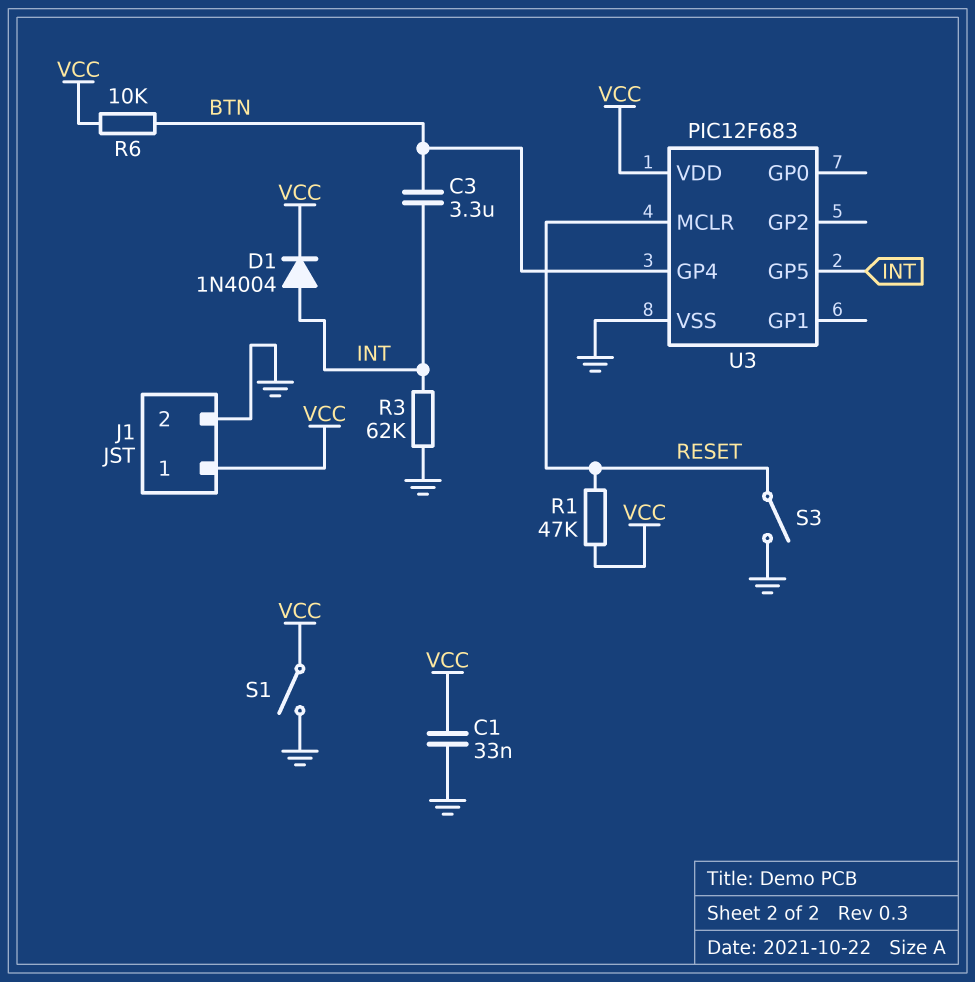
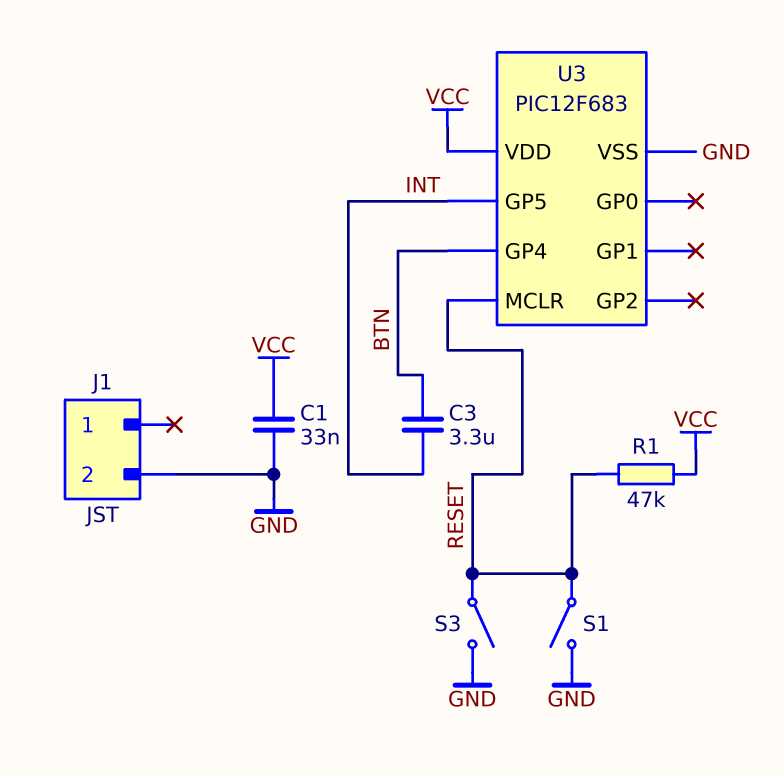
D1: diode 1N4004 (A INT, K VCC) -> none
J1 pin 1: VCC -> none
R3: 62k (GND, INT) -> none
R6: 10k (BTN, VCC) -> none
S1: switch (GND, VCC) -> switch (GND, RESET)

